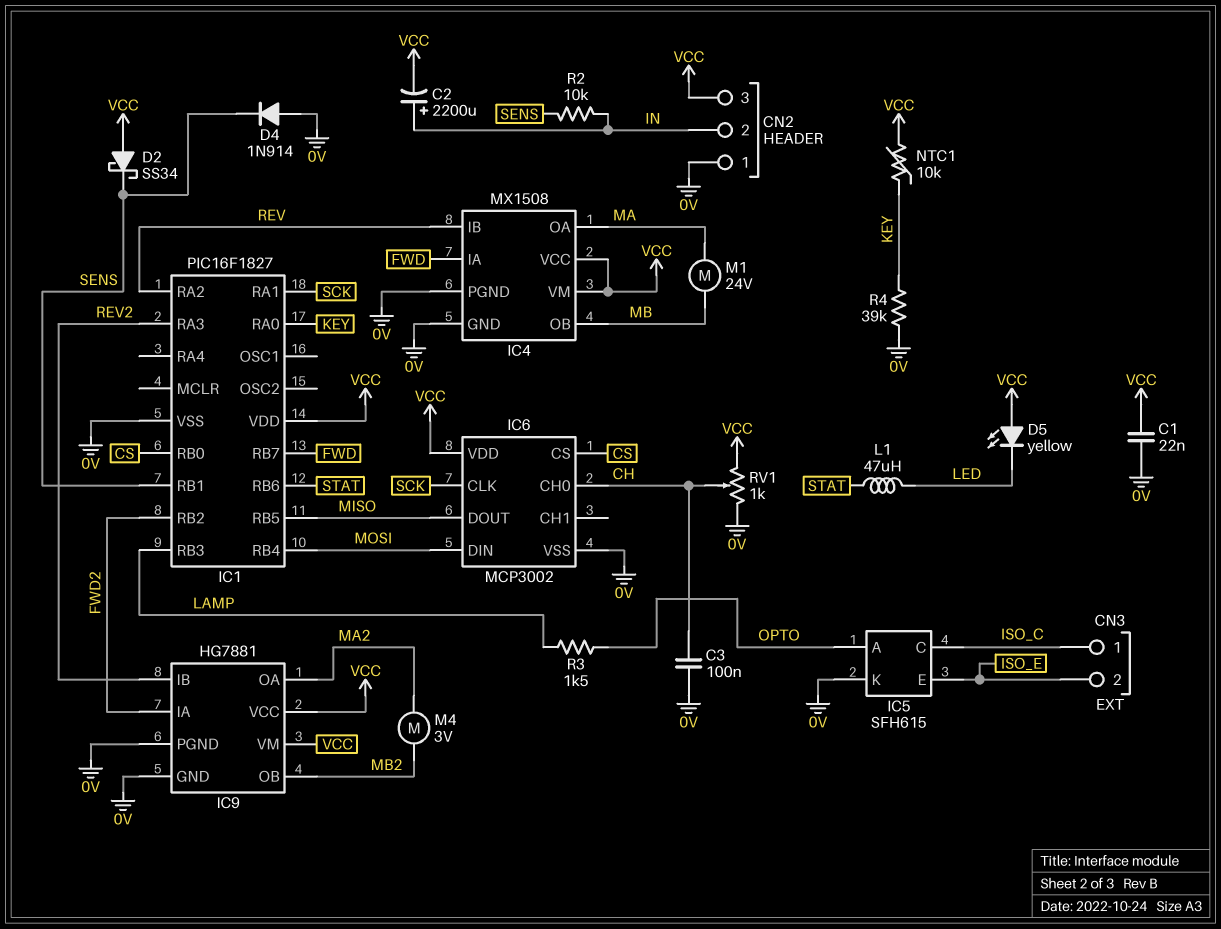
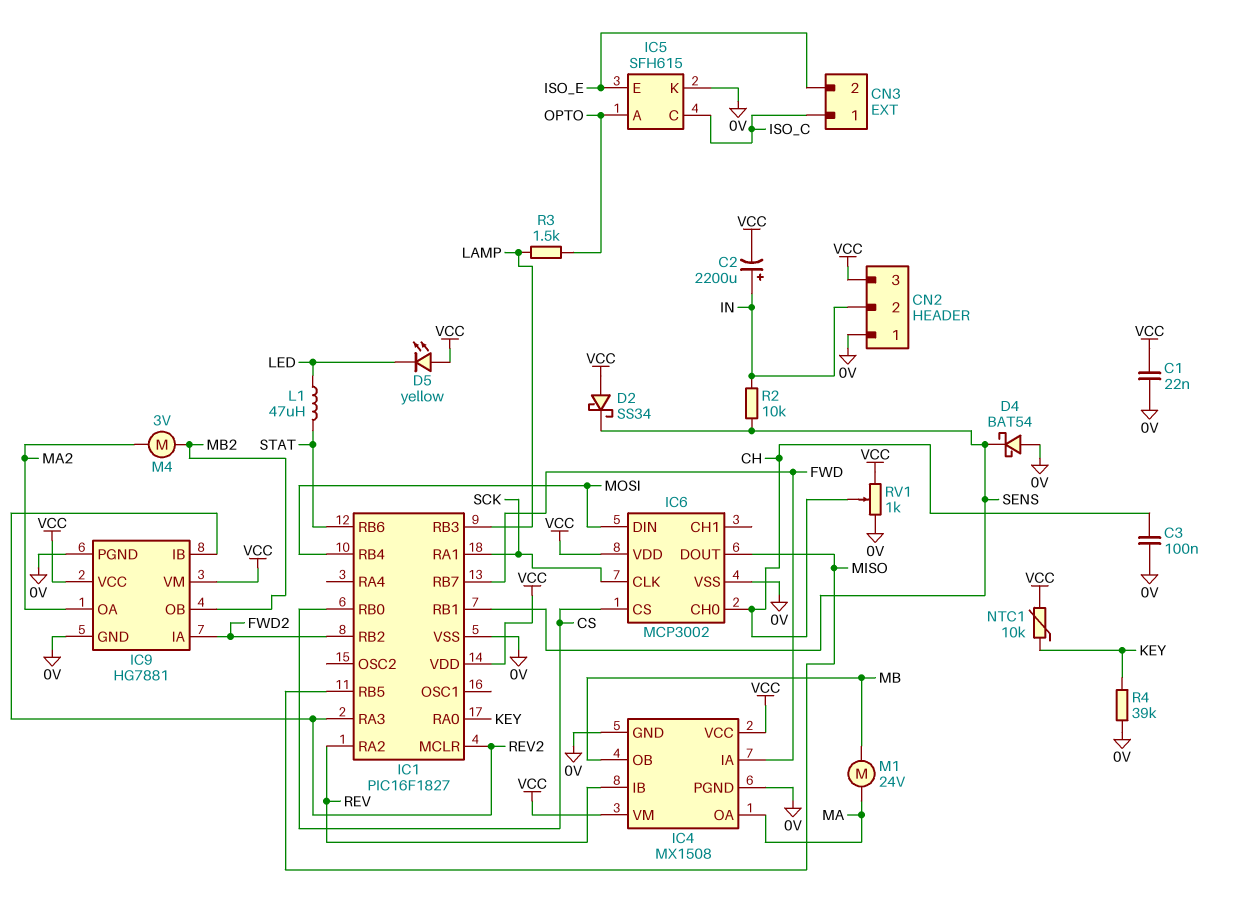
D4: diode 1N914 (A 0V, K SENS) -> schottky BAT54 (A 0V, K SENS)
IC1 pin MCLR: none -> REV2

